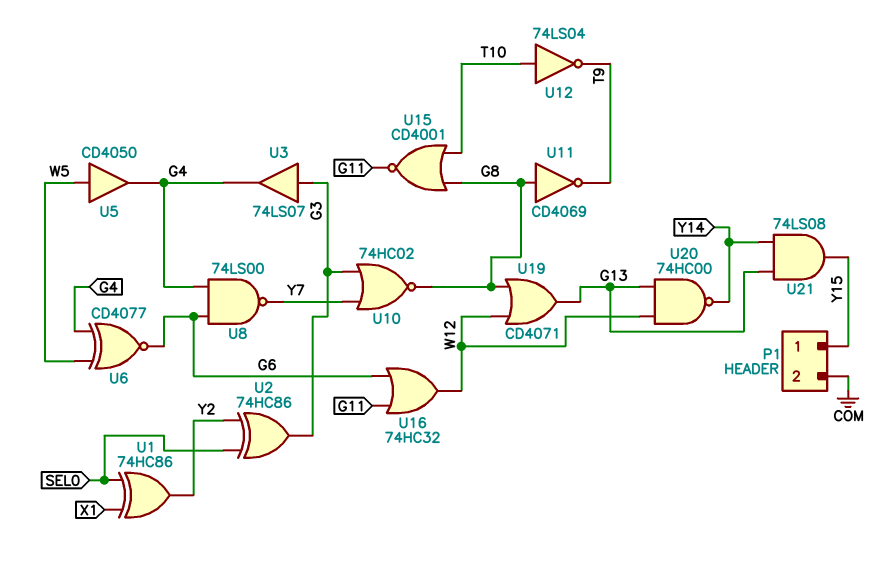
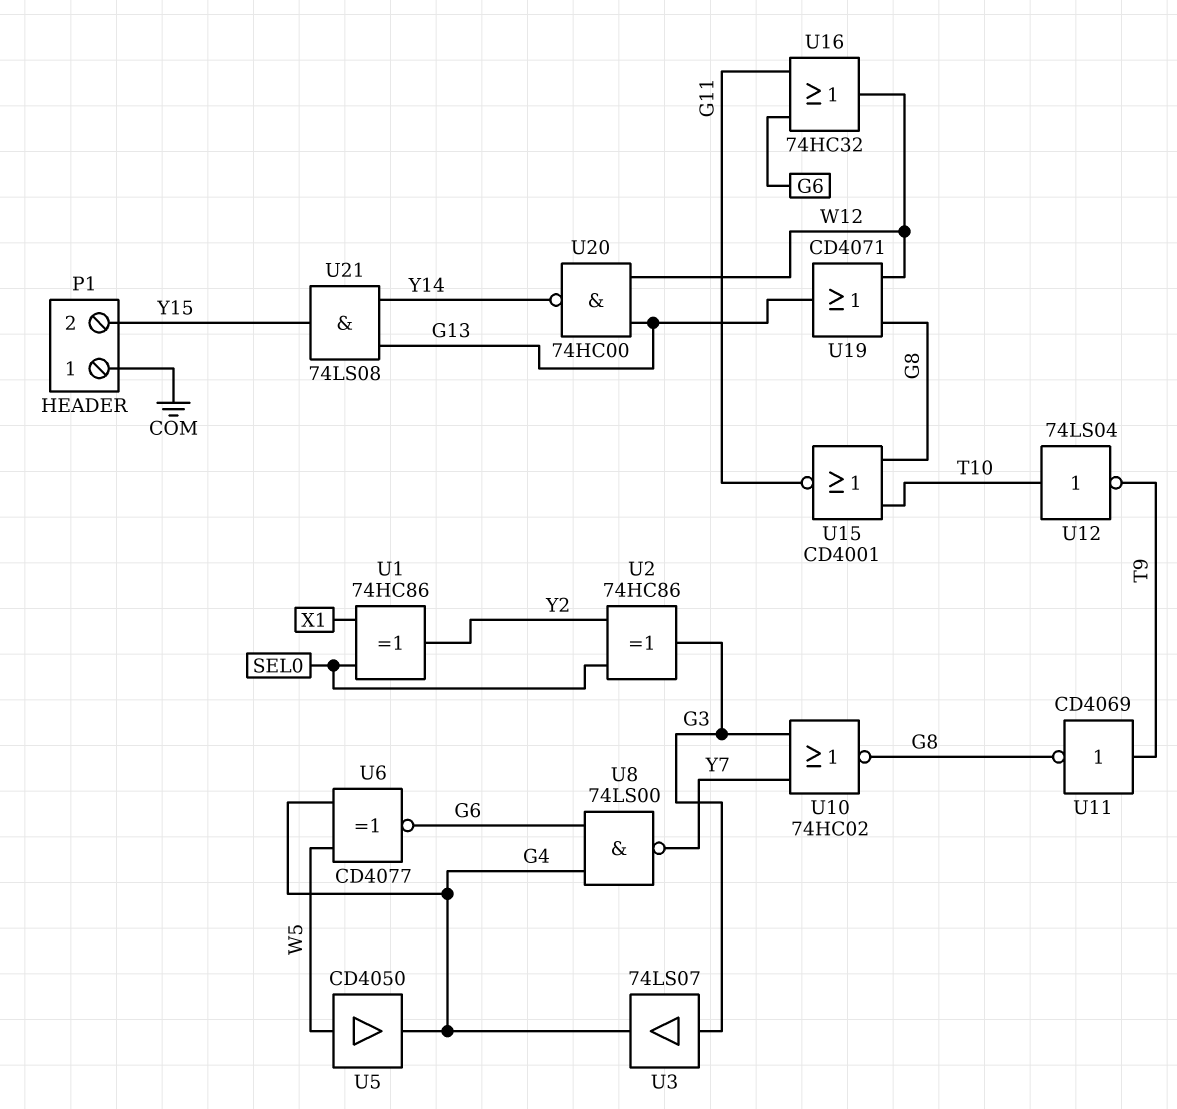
P1 pin 1: Y15 -> COM
P1 pin 2: COM -> Y15
U11: NOT CD4069 (in G8, out T9) -> NOT CD4069 (in T9, out G8)

